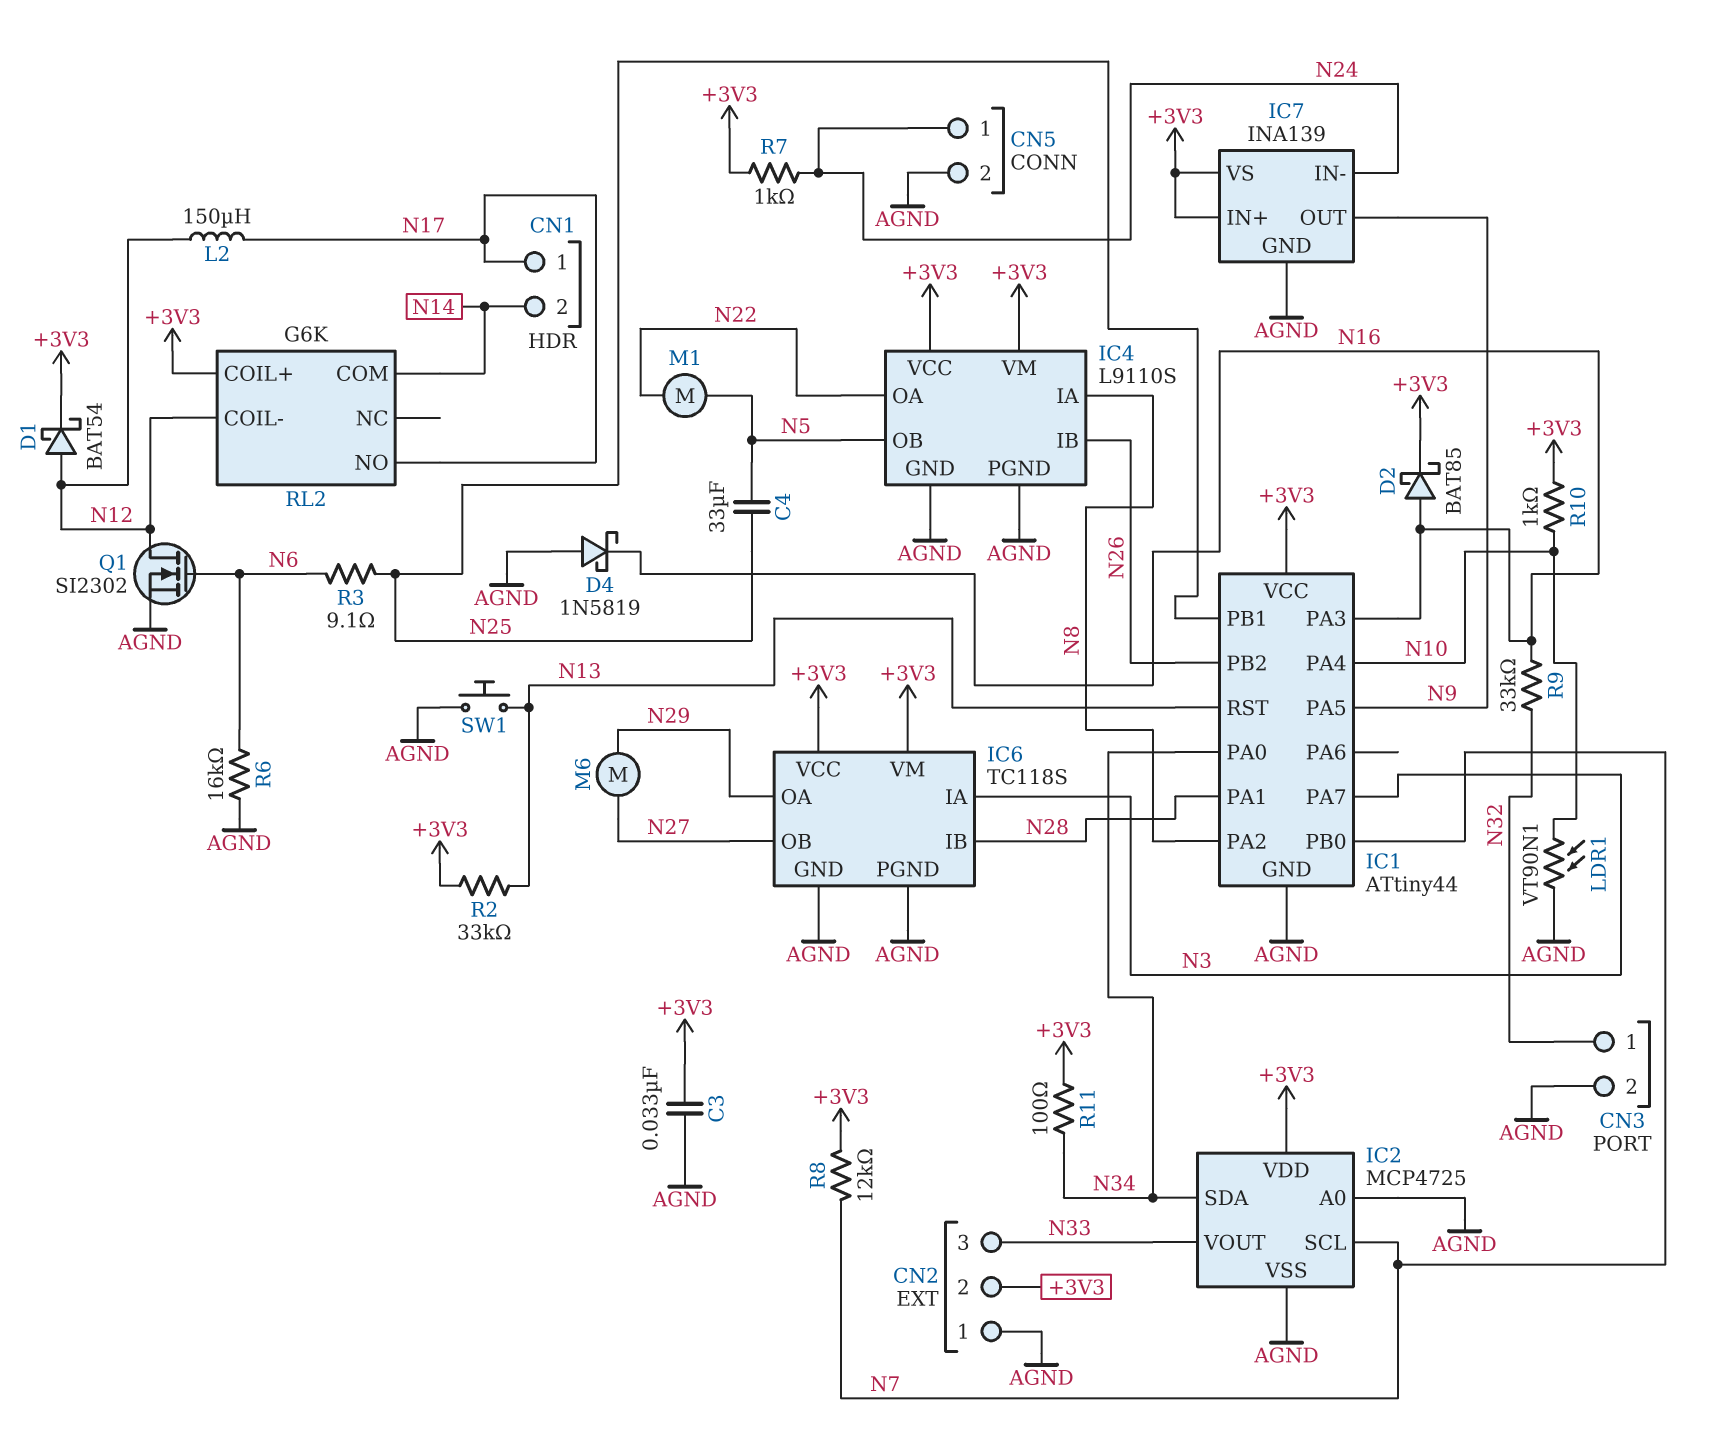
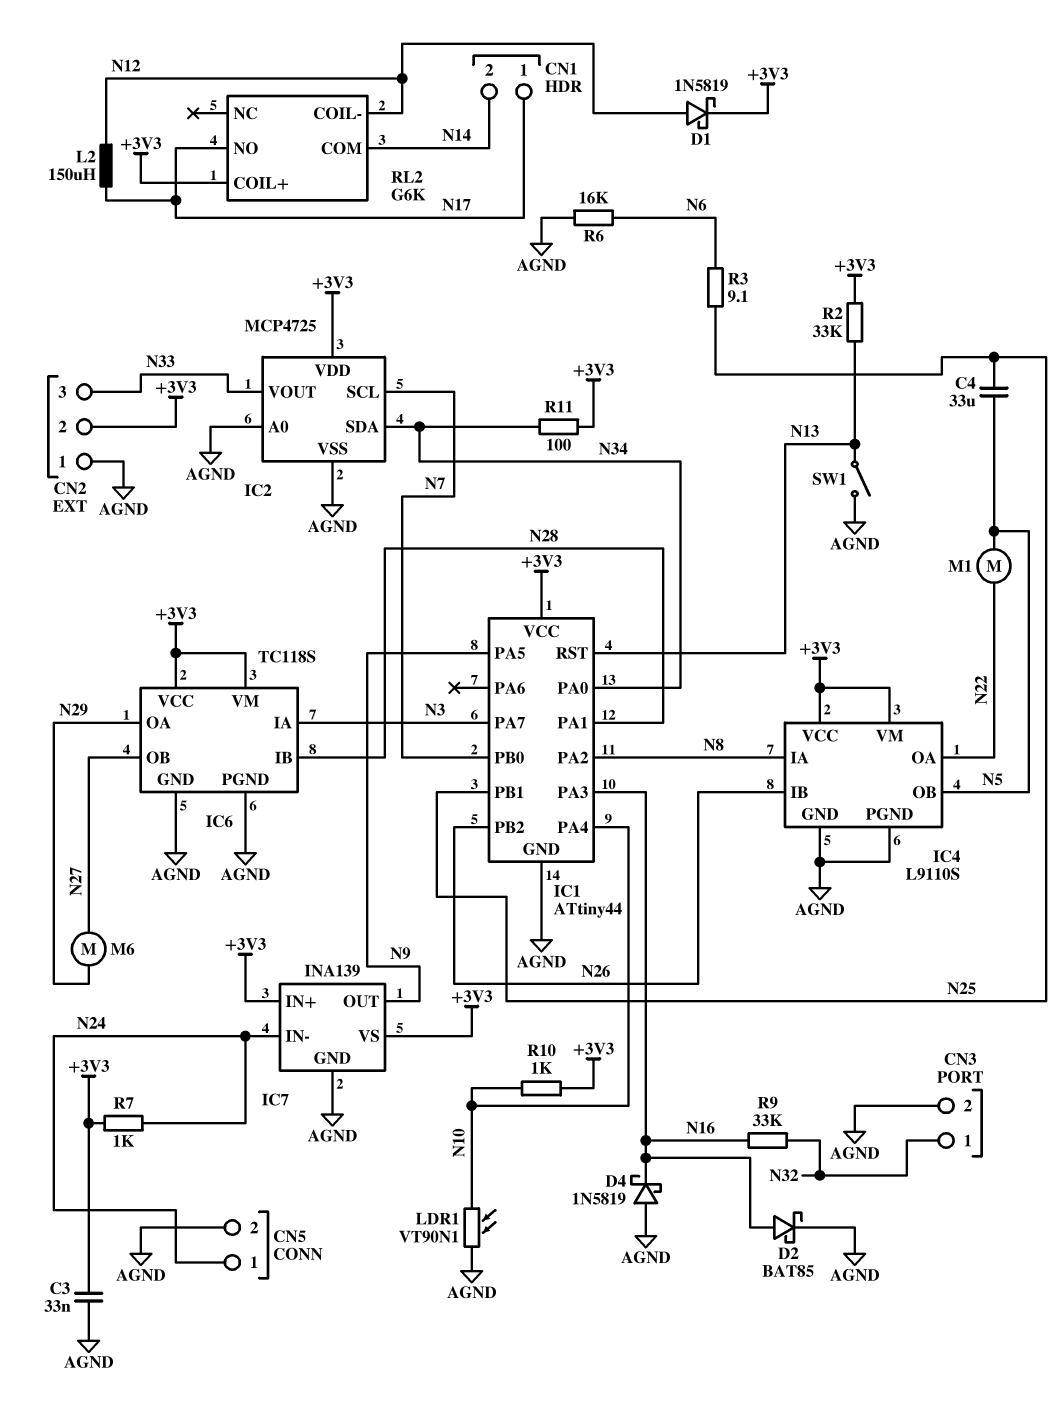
D1: schottky BAT54 (A N12, K +3V3) -> schottky 1N5819 (A N12, K +3V3)
D2: schottky BAT85 (A N16, K +3V3) -> schottky BAT85 (A N16, K AGND)
Q1: NMOS SI2302 (G N6, D N12, S AGND) -> none
R8: 12k (+3V3, N7) -> none
SW1: button (AGND, N13) -> switch (AGND, N13)

